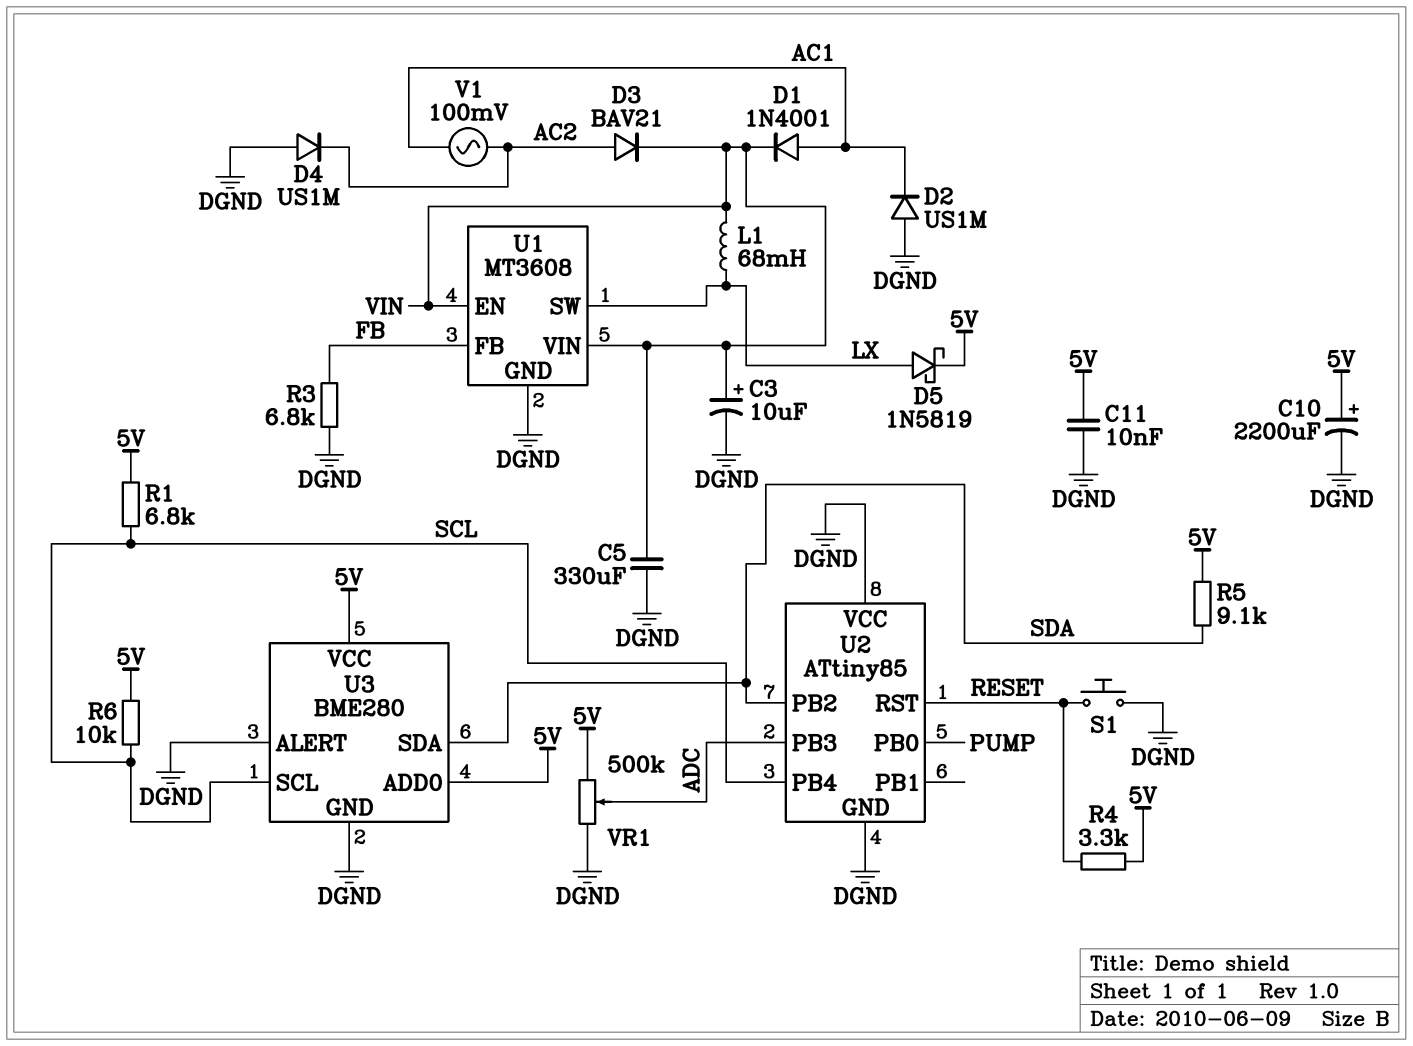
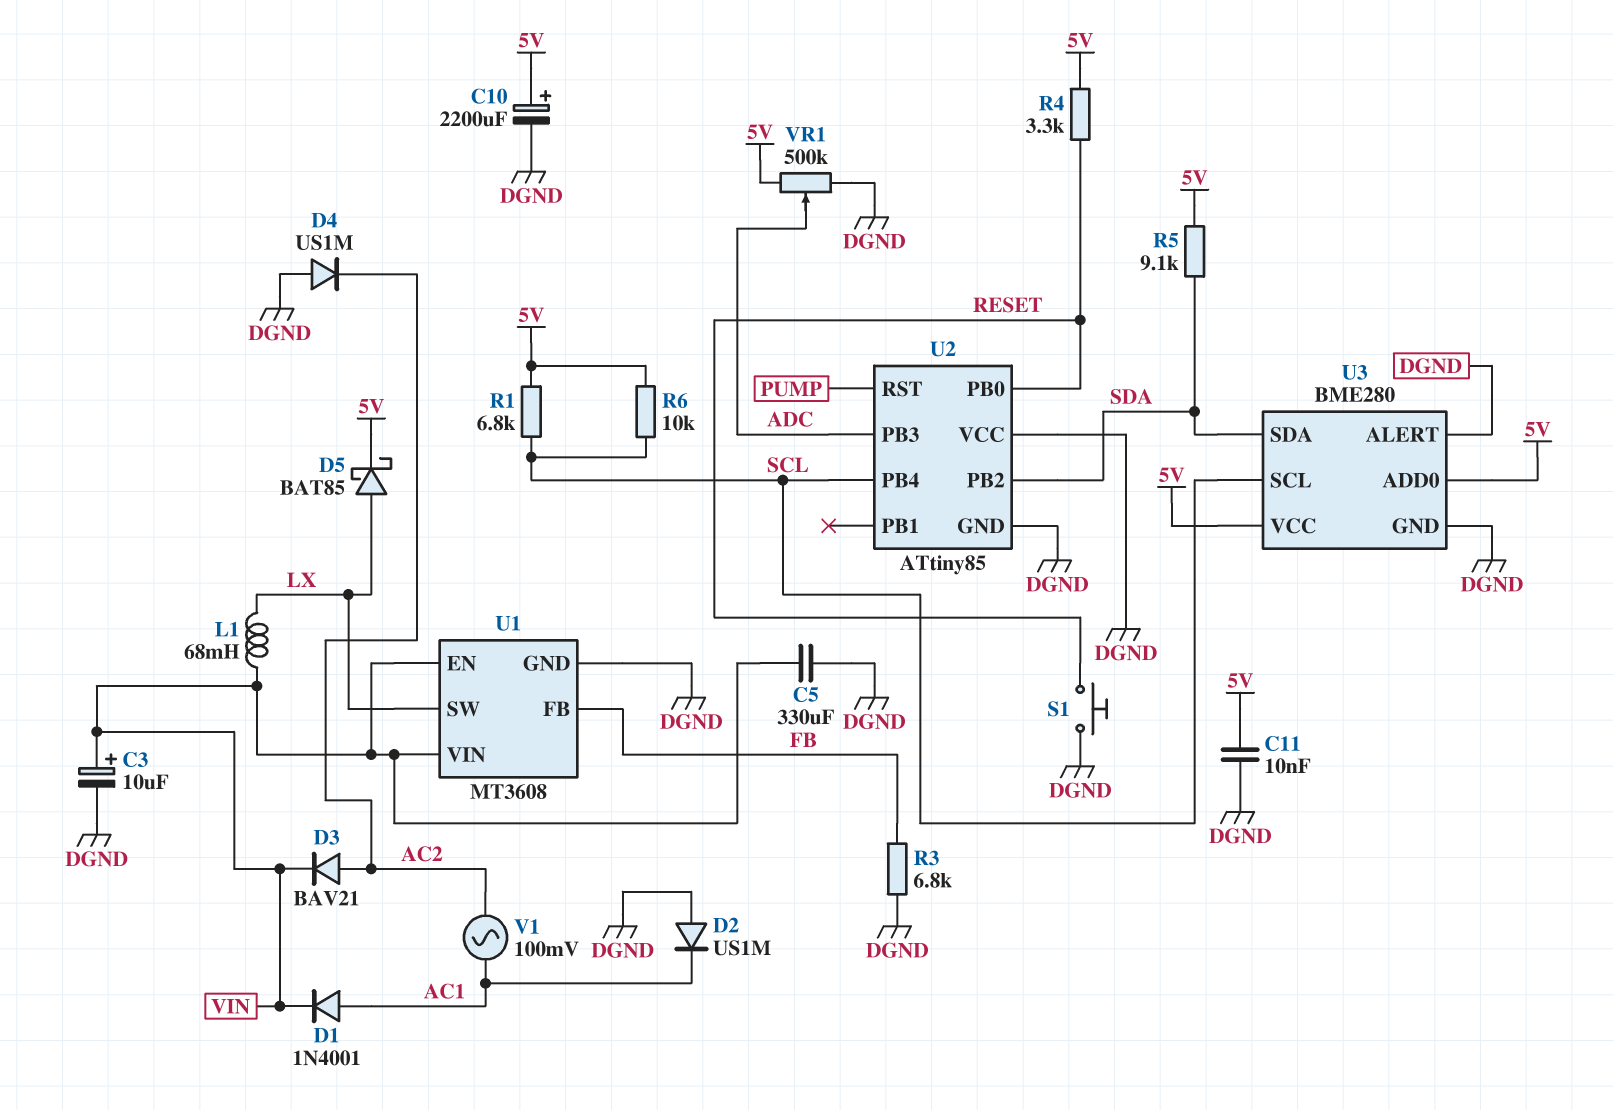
D5: schottky 1N5819 (A LX, K 5V) -> schottky BAT85 (A LX, K 5V)
U2 pin PB0: PUMP -> RESET
U2 pin RST: RESET -> PUMP

